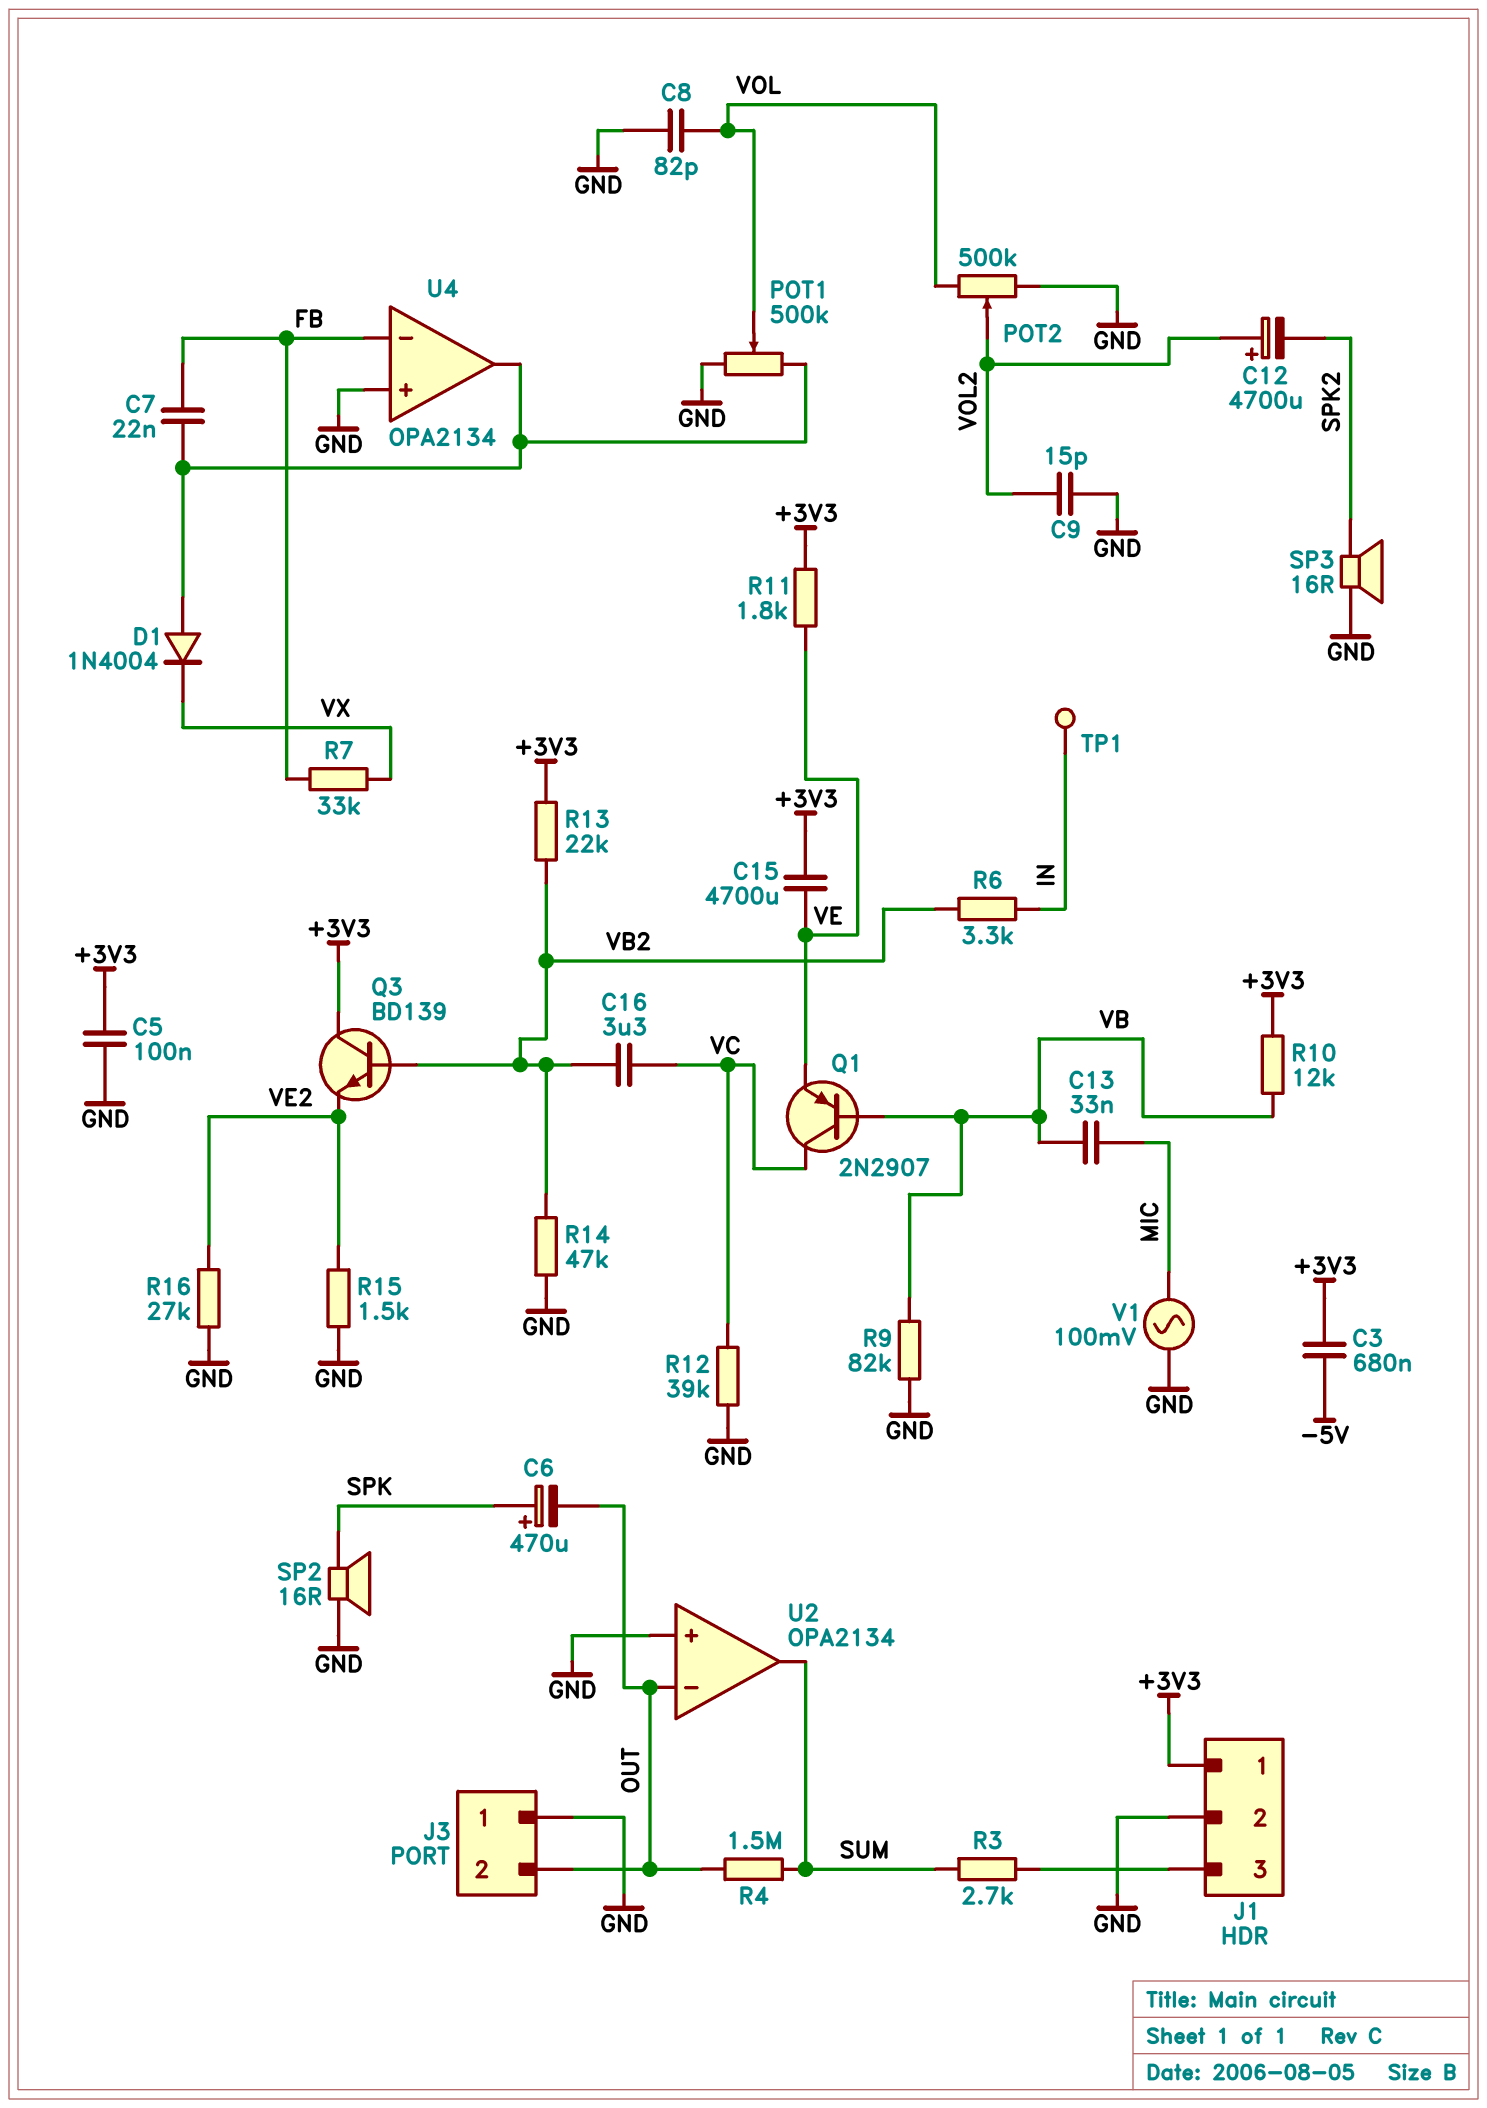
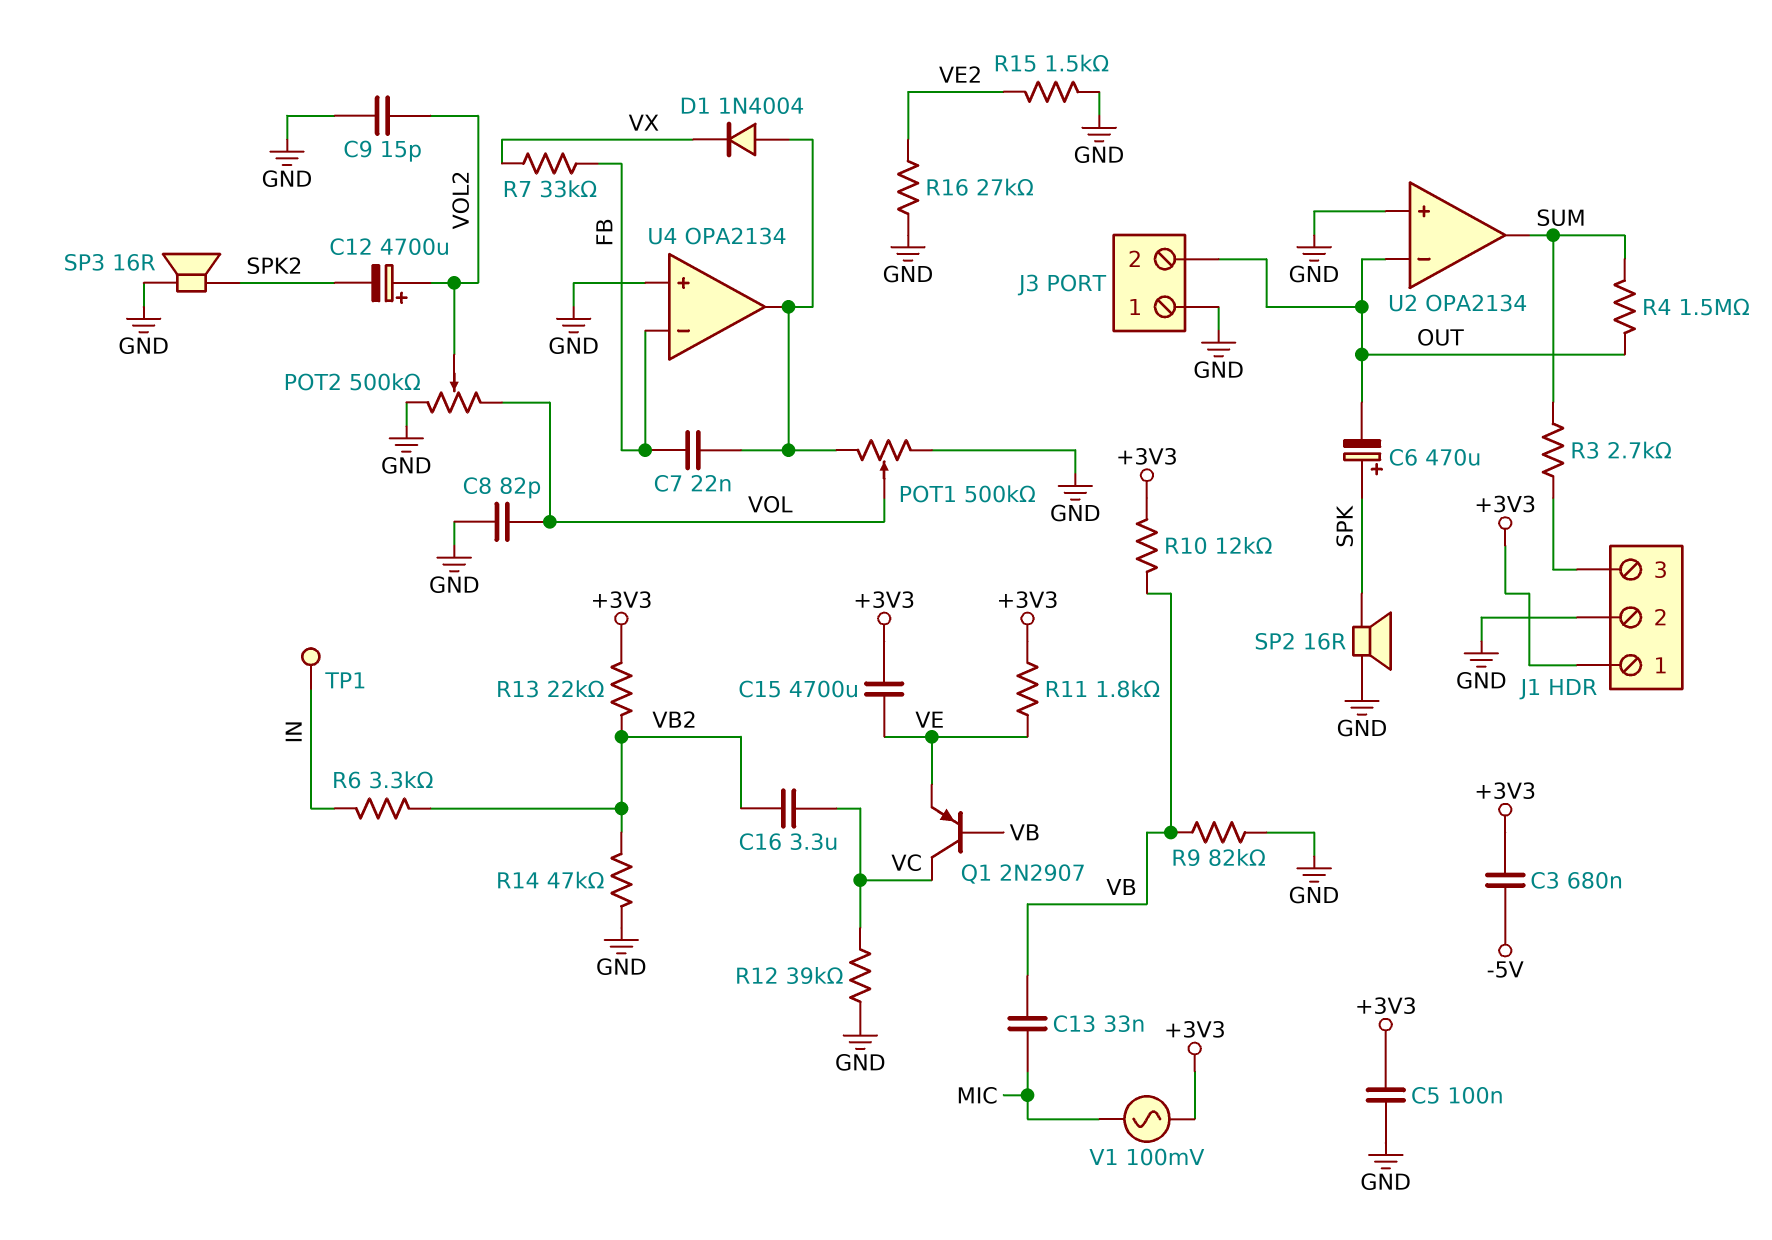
Q3: NPN BD139 (B VB2, C +3V3, E VE2) -> none
V1: AC 100mV (GND, MIC) -> AC 100mV (+3V3, MIC)

